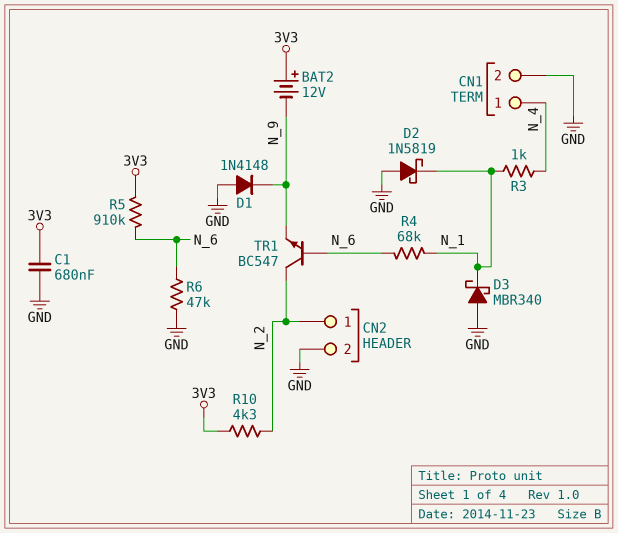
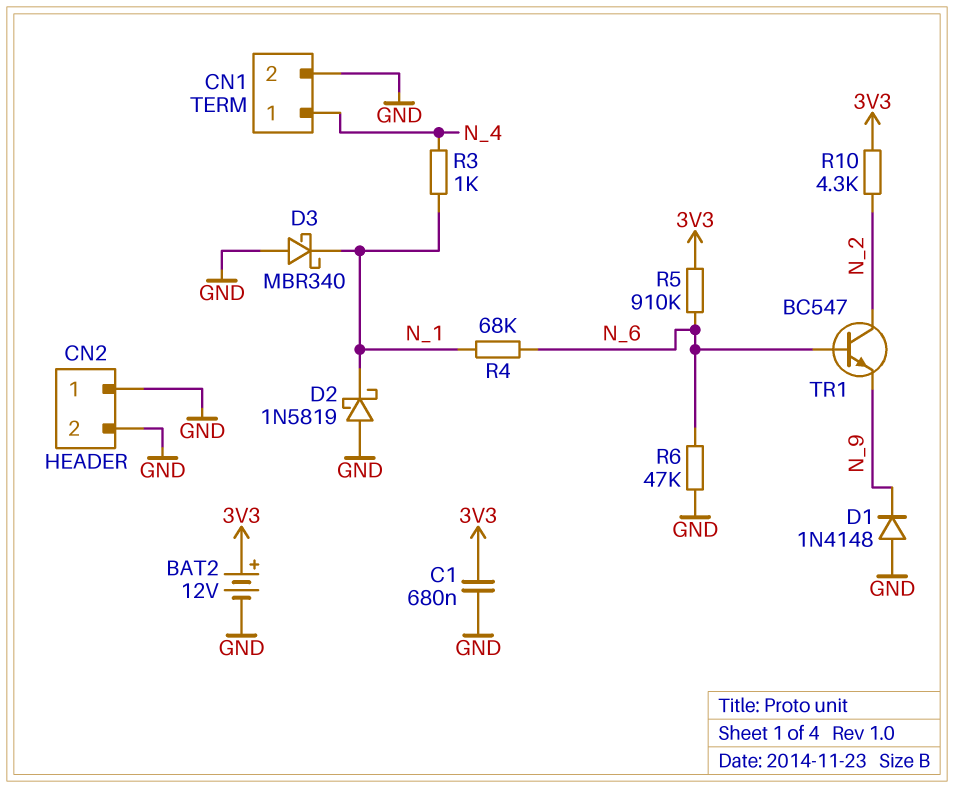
BAT2: 12V (plus 3V3, minus N_9) -> 12V (plus 3V3, minus GND)
CN2 pin 1: N_2 -> GND

